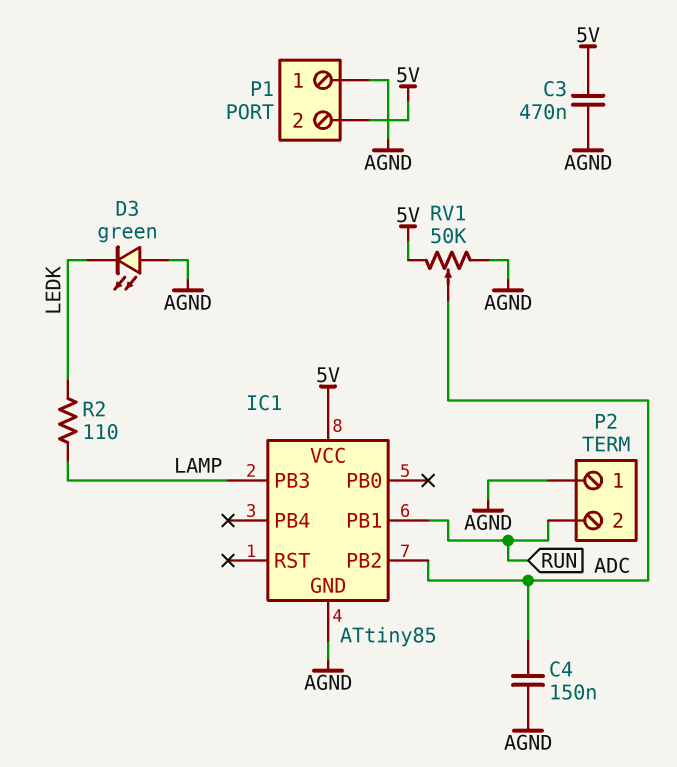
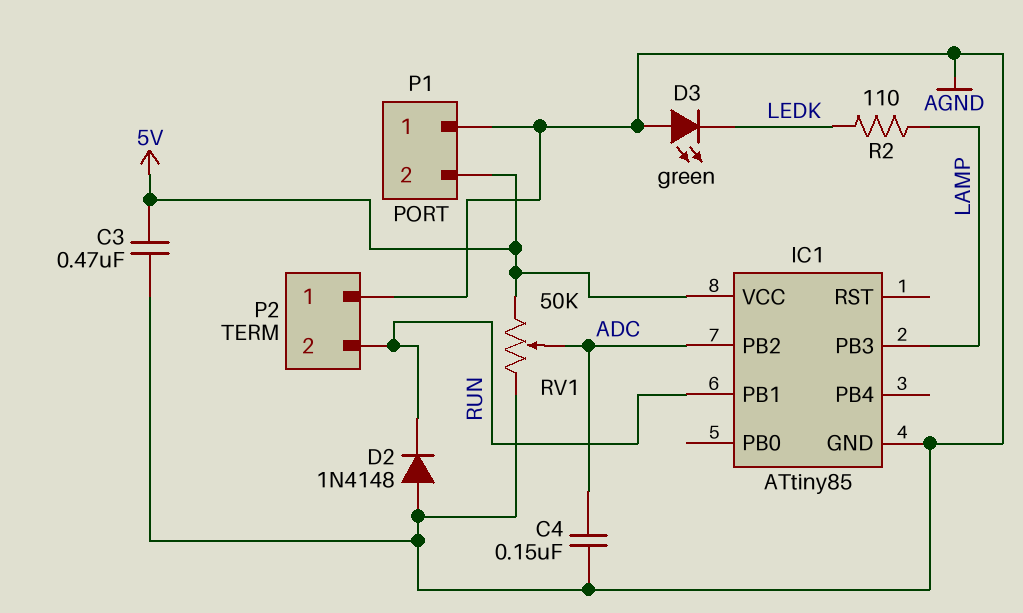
D2: none -> diode 1N4148 (A AGND, K RUN)

